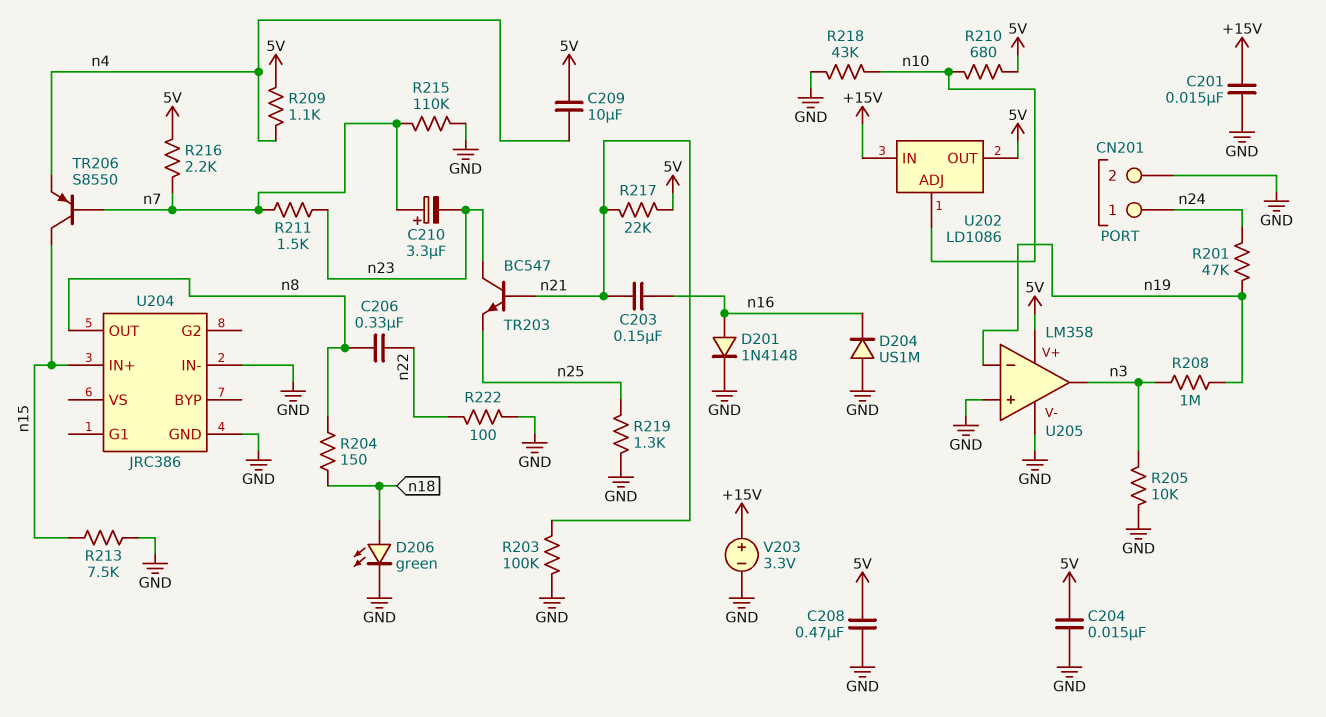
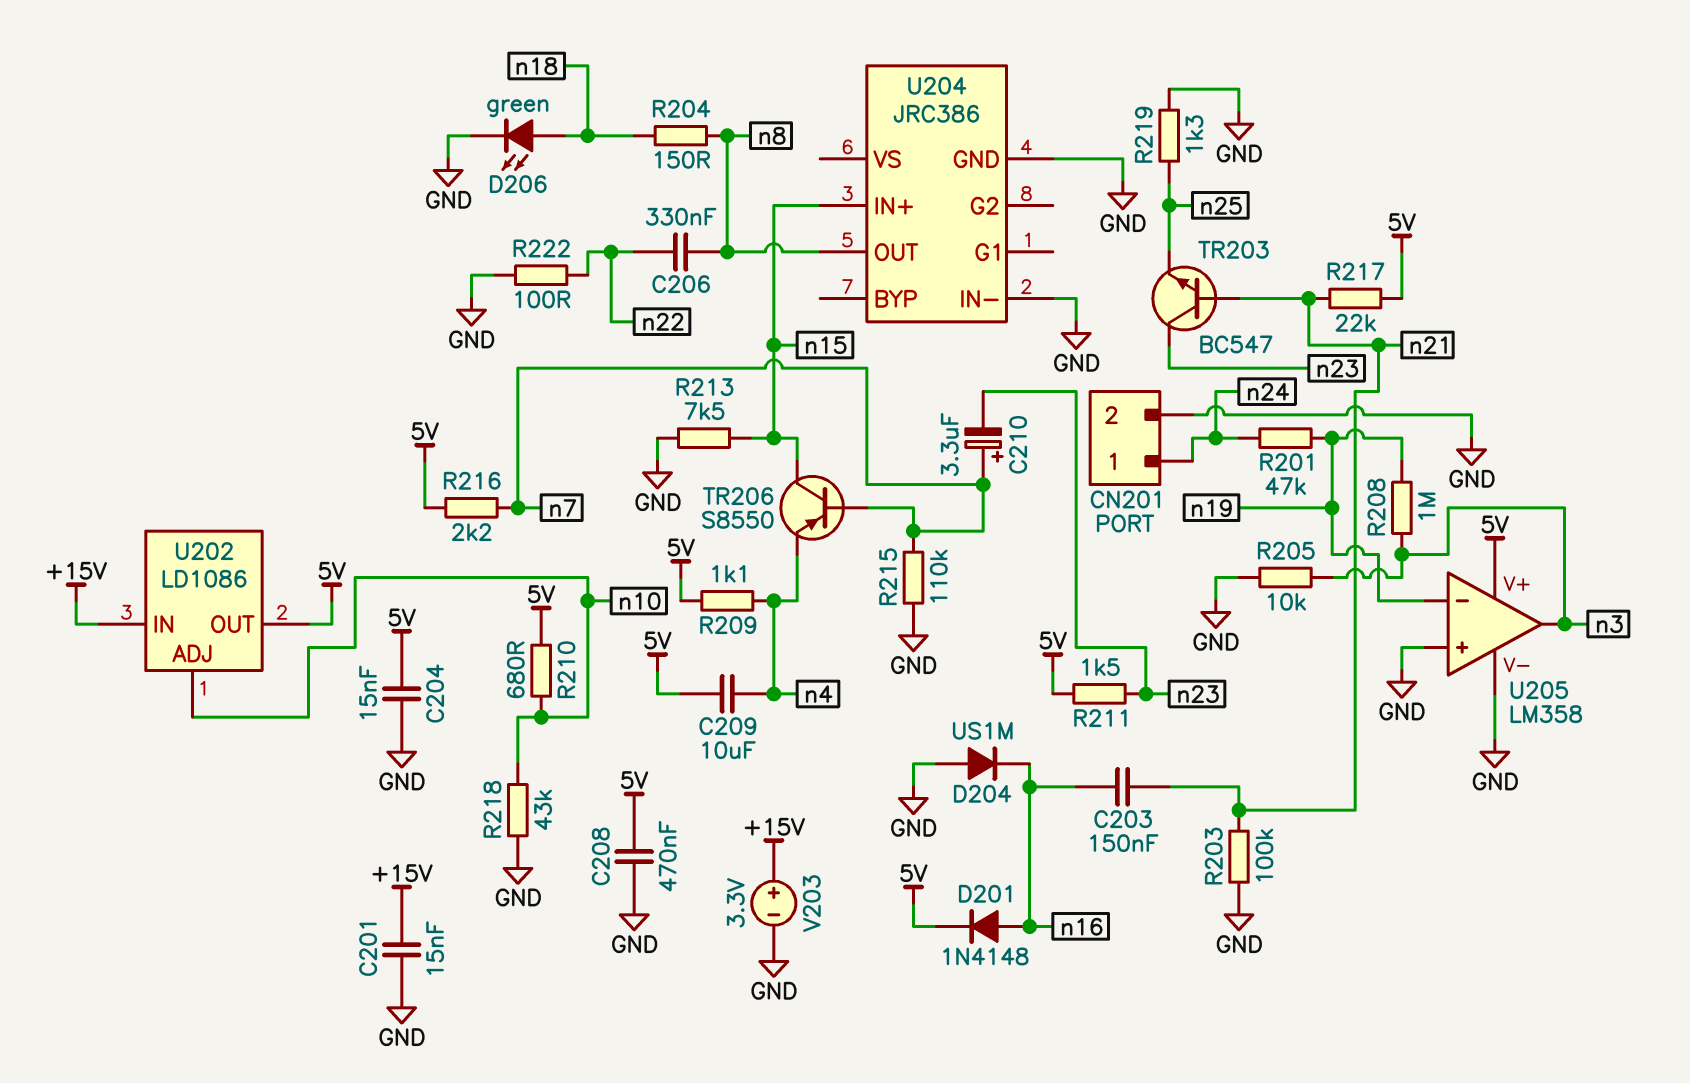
D201: diode 1N4148 (A n16, K GND) -> diode 1N4148 (A n16, K 5V)
R211: 1.5k (n7, n23) -> 1.5k (5V, n23)

